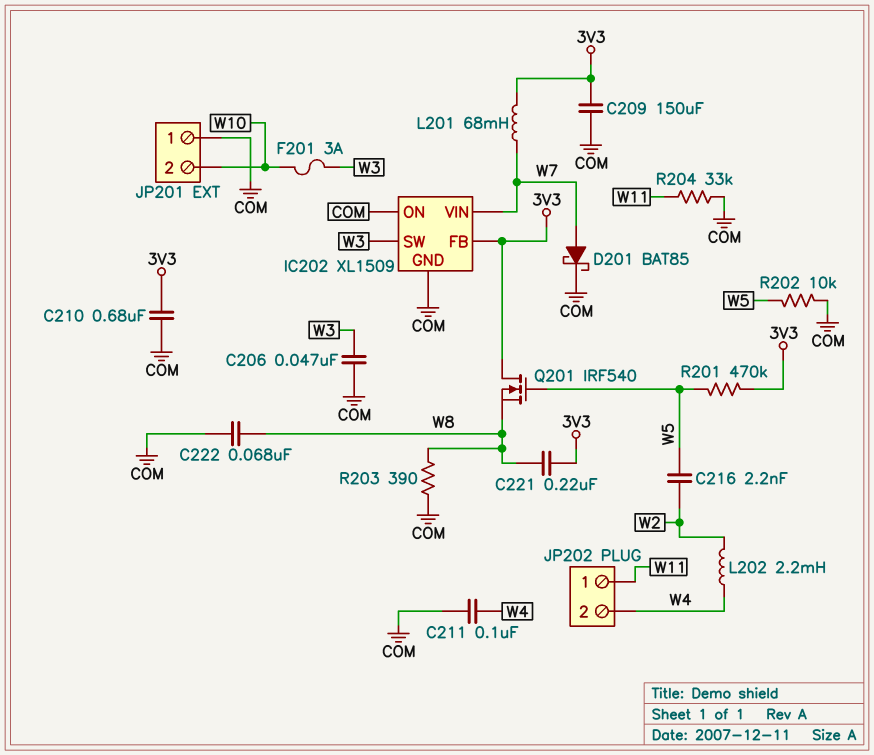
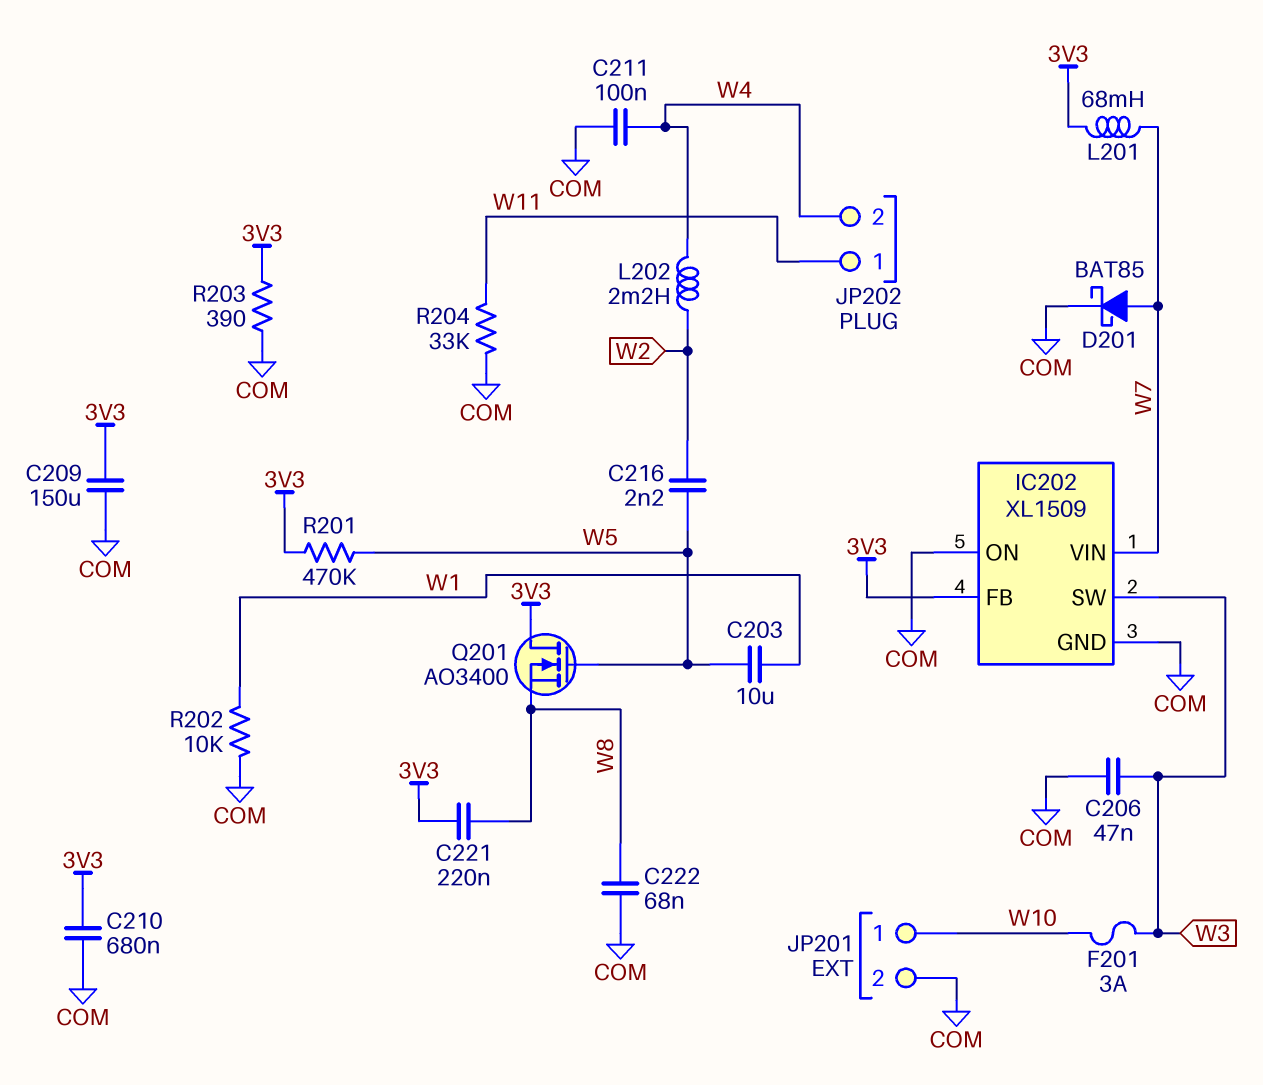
C203: none -> 10uF (W1, W5)
JP201 pin 1: COM -> W10
JP201 pin 2: W10 -> COM
Q201: NMOS IRF540 (G W5, D 3V3, S W8) -> NMOS AO3400 (G W5, D 3V3, S W8)
R202: 10k (COM, W5) -> 10k (COM, W1)
R203: 390 (COM, W8) -> 390 (3V3, COM)

